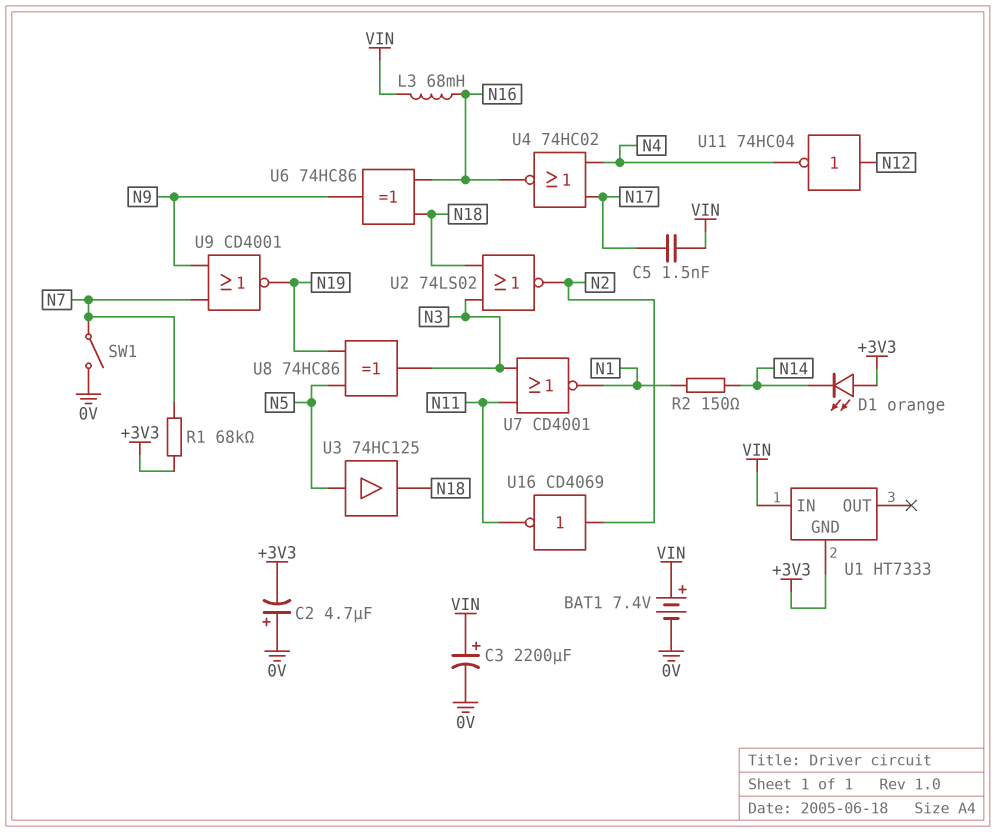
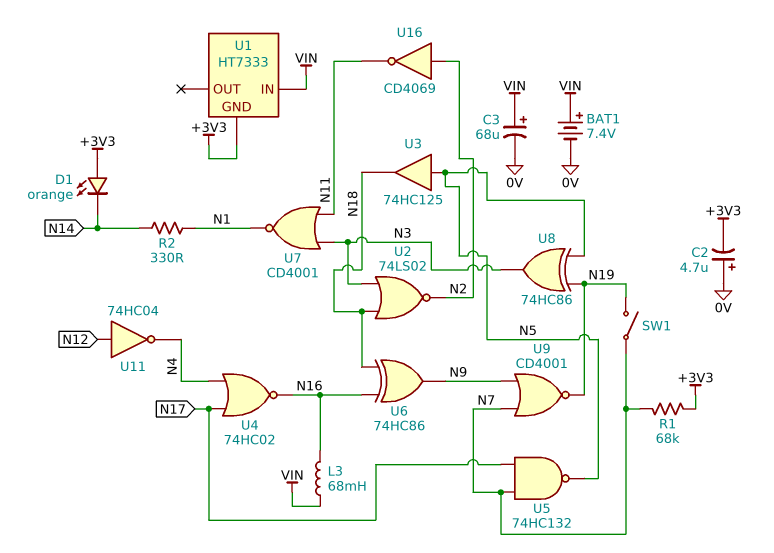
C3: 2200uF (plus VIN, minus 0V) -> 68uF (plus VIN, minus 0V)
C5: 1.5nF (N17, VIN) -> none
R2: 150 (N1, N14) -> 330 (N1, N14)
SW1: switch (0V, N7) -> switch (N7, N19)
U5: none -> NAND 74HC132 (in N7, in N17, out N5)

